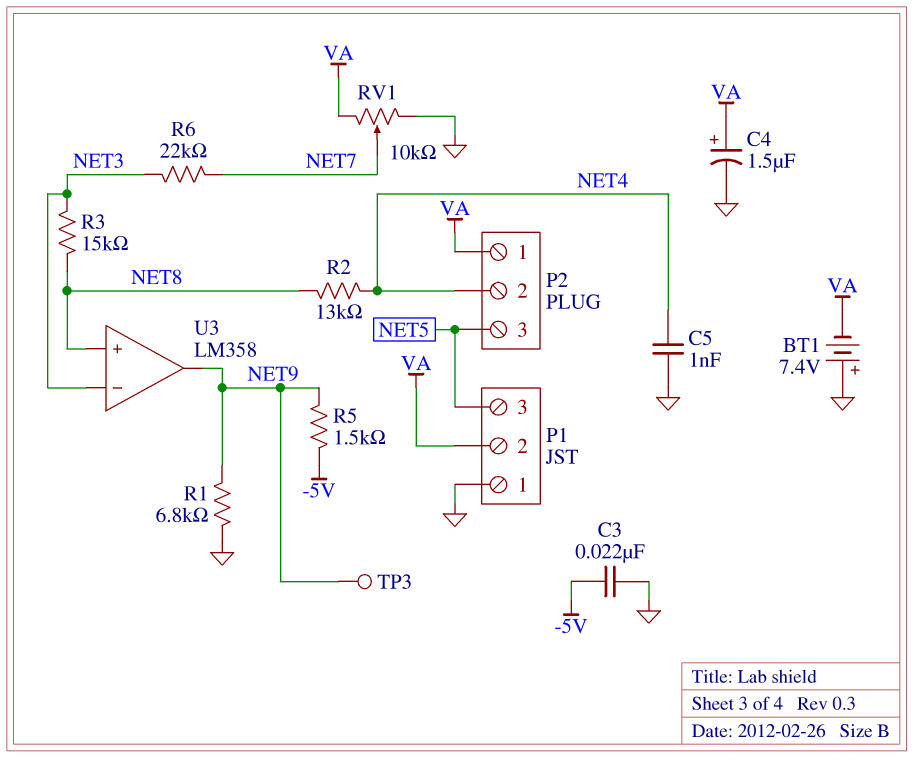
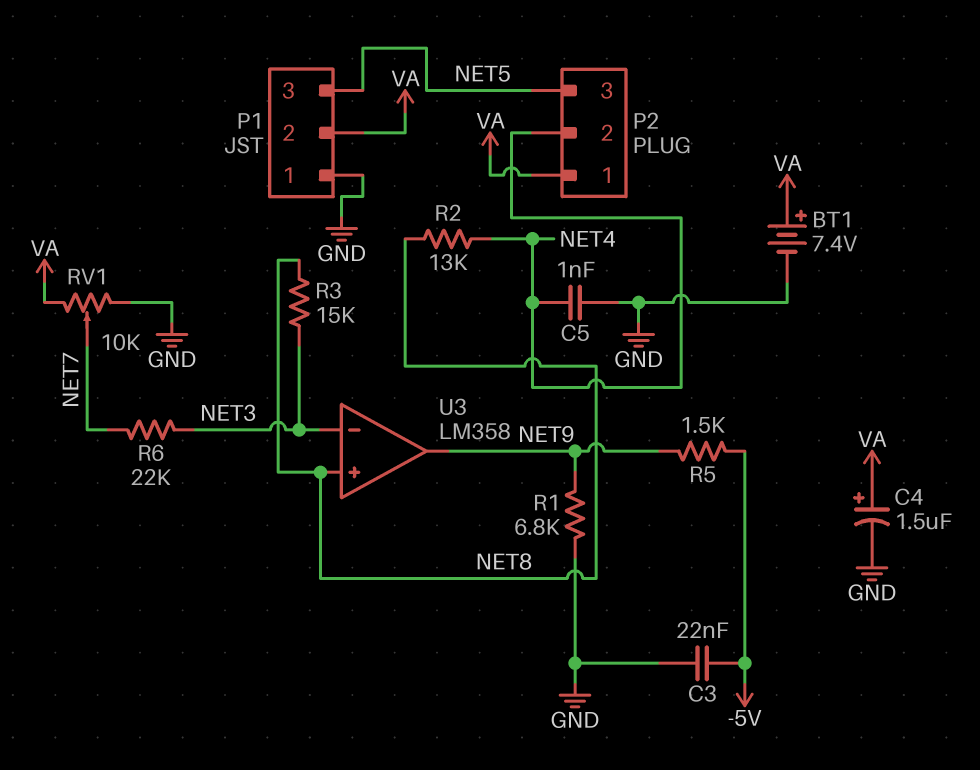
BT1: 7.4V (plus GND, minus VA) -> 7.4V (plus VA, minus GND)
TP3: test point (NET9) -> none

